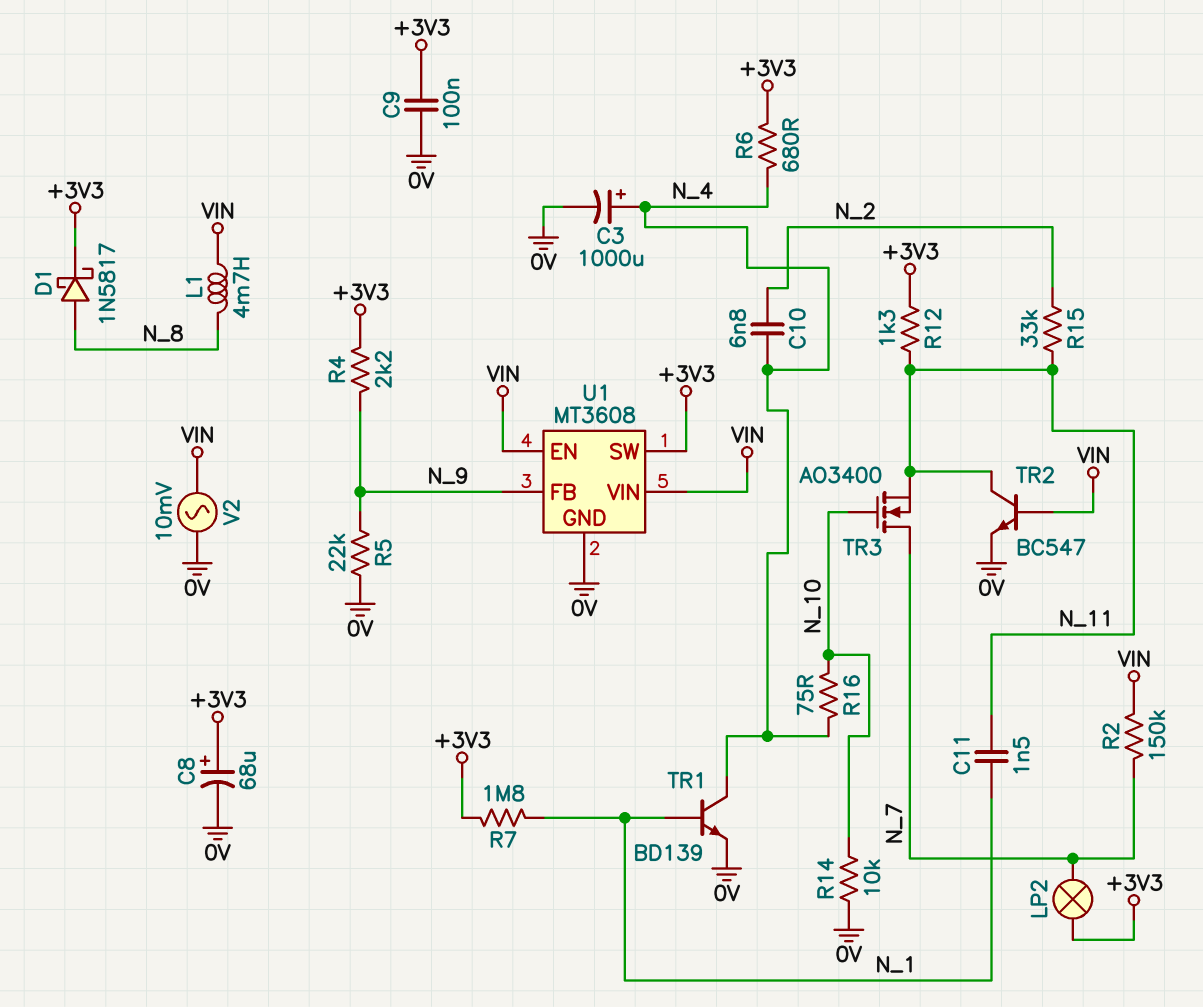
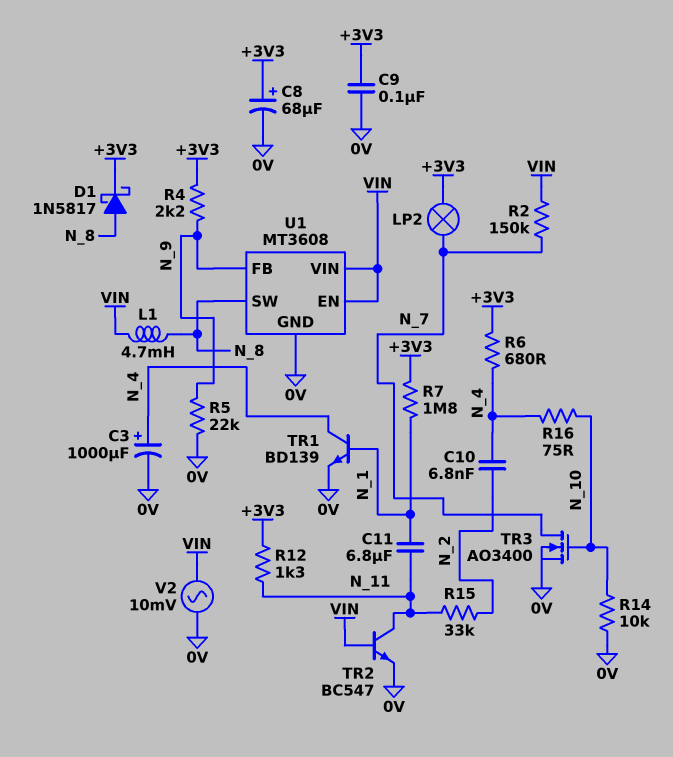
C11: 1.5nF (N_1, N_11) -> 6.8uF (N_1, N_11)
TR3: NMOS AO3400 (G N_10, D N_7, S N_11) -> NMOS AO3400 (G N_10, D N_7, S 0V)
U1 pin SW: +3V3 -> N_8

